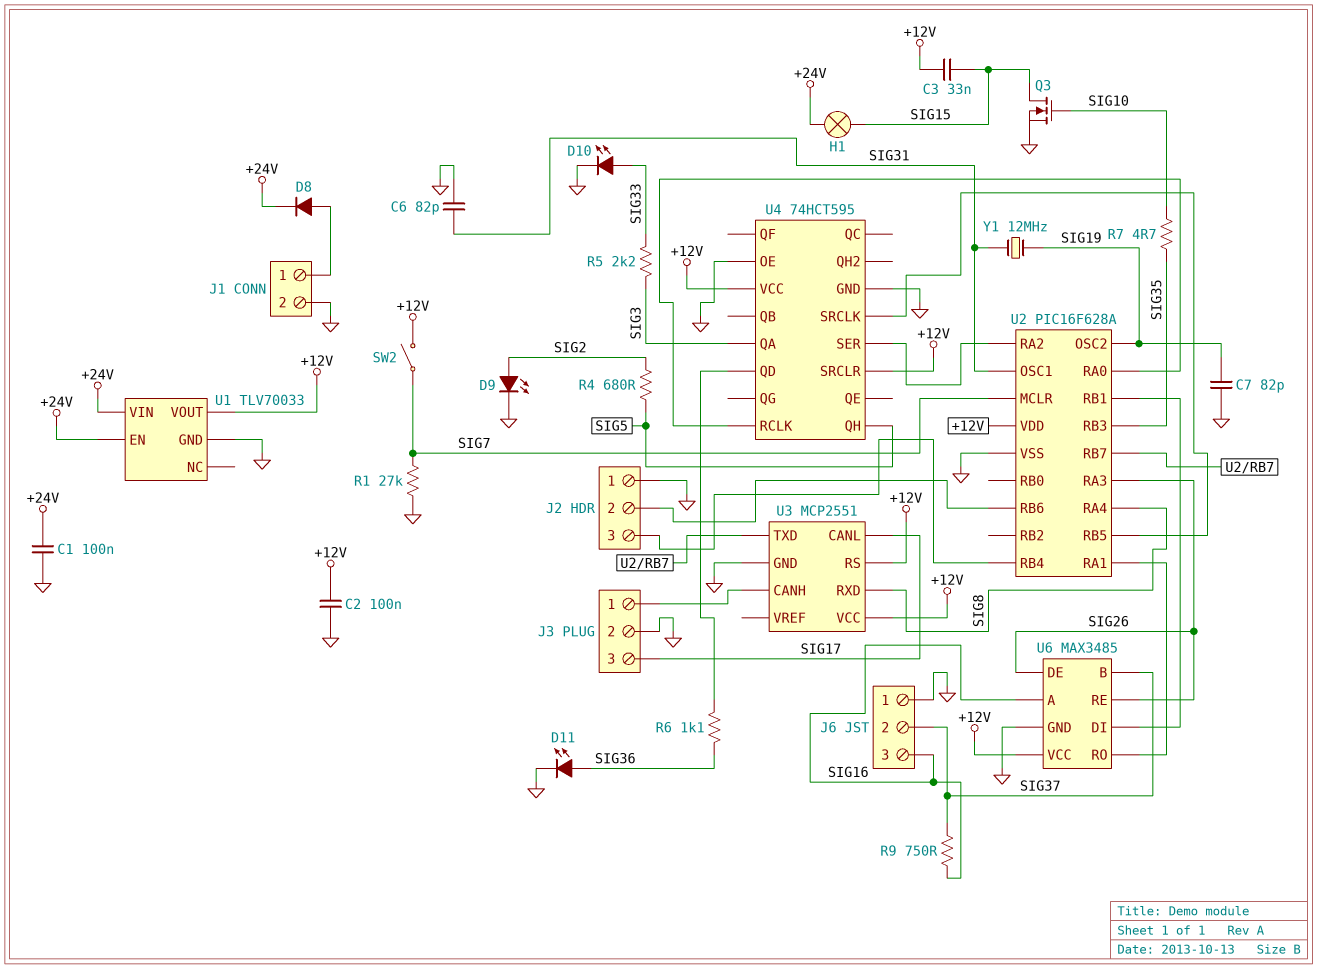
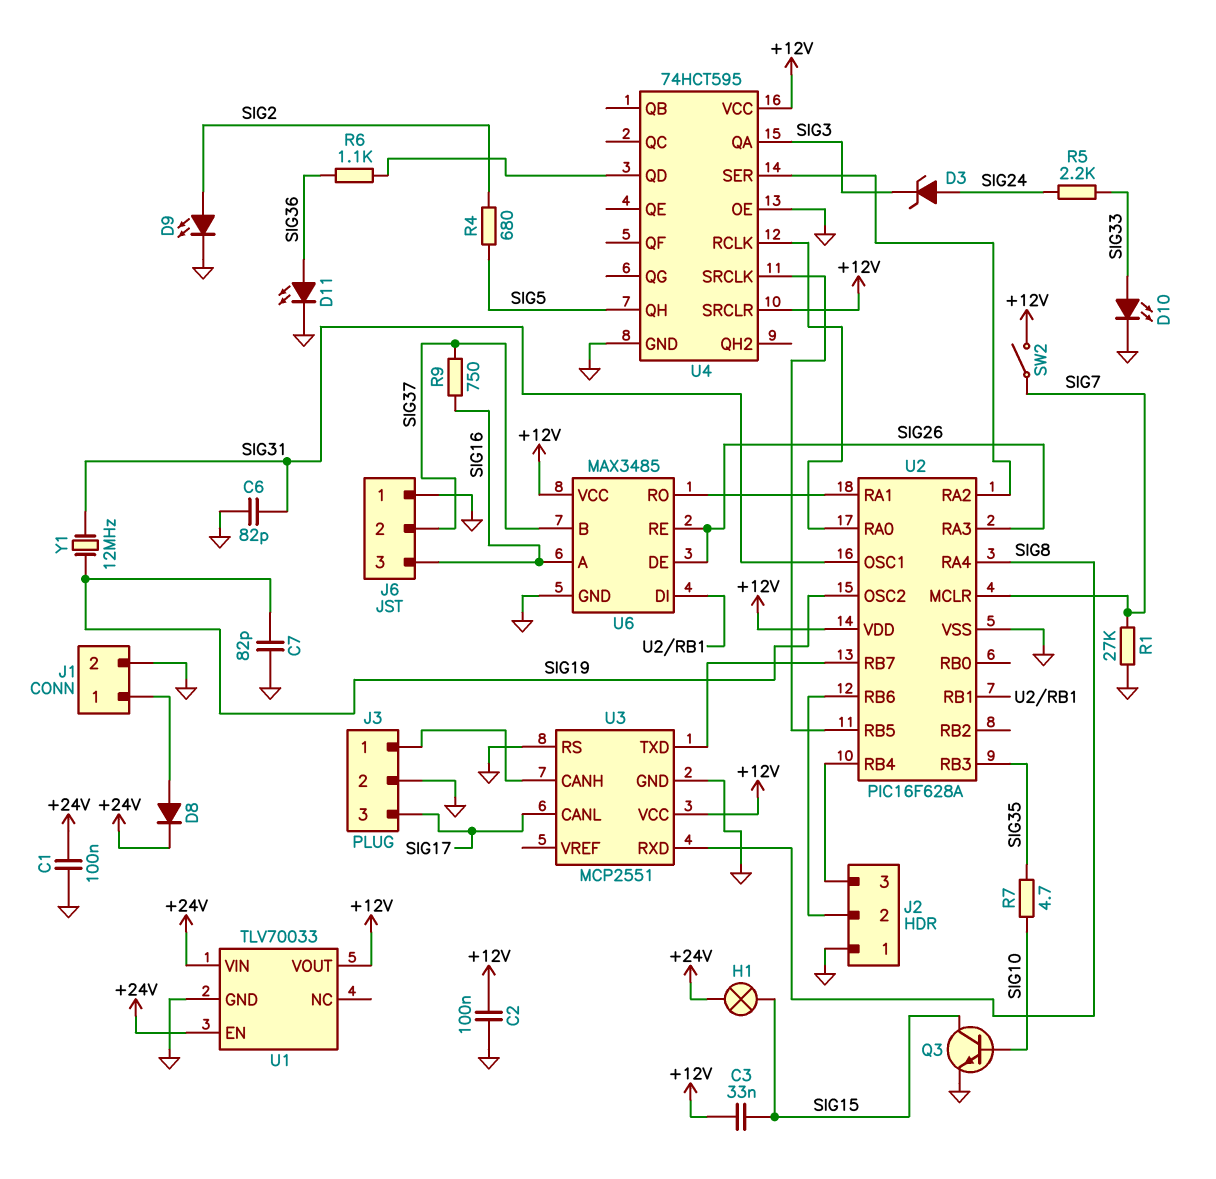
D3: none -> zener (A SIG24, K SIG3)
Q3: NMOS (G SIG10, D SIG15, S GND) -> NPN (B SIG10, C SIG15, E GND)
R5: 2.2k (SIG3, SIG33) -> 2.2k (SIG24, SIG33)
U3 pin RS: +12V -> GND

